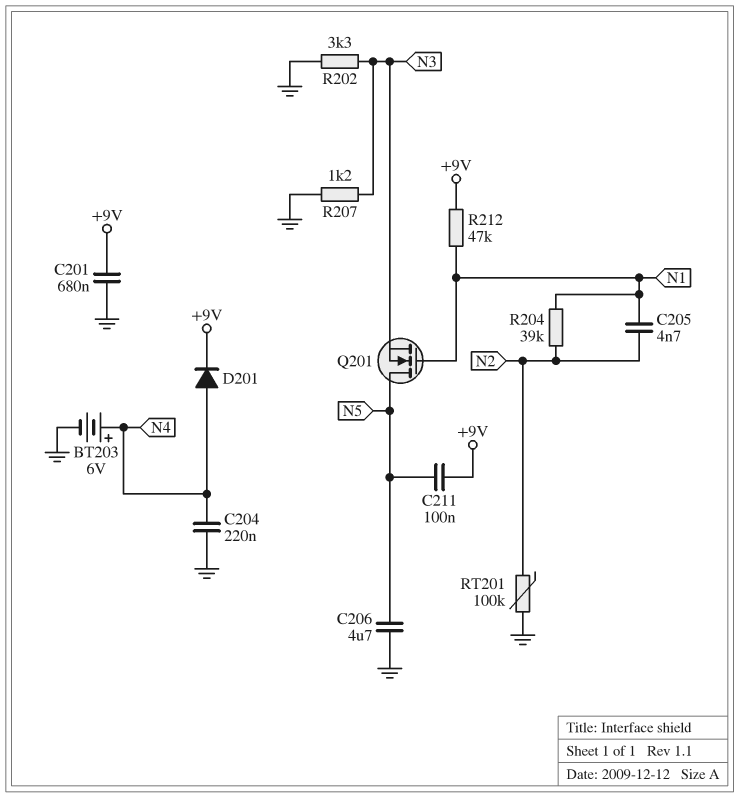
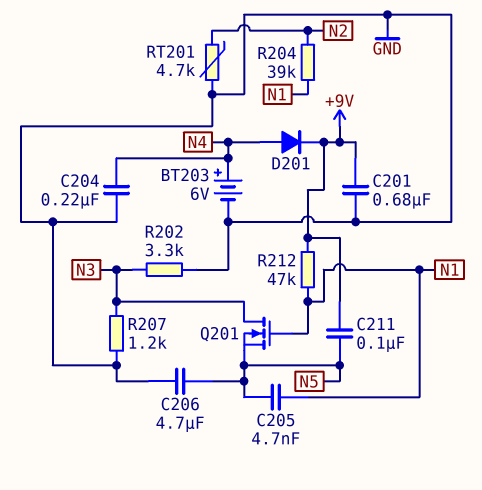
C205: 4.7nF (N1, N2) -> 4.7nF (N1, N5)
Q201: NMOS (G N1, D N5, S N3) -> NMOS (G N1, D N3, S N5)
RT201: 100k (GND, N2) -> 4.7k (GND, N2)

